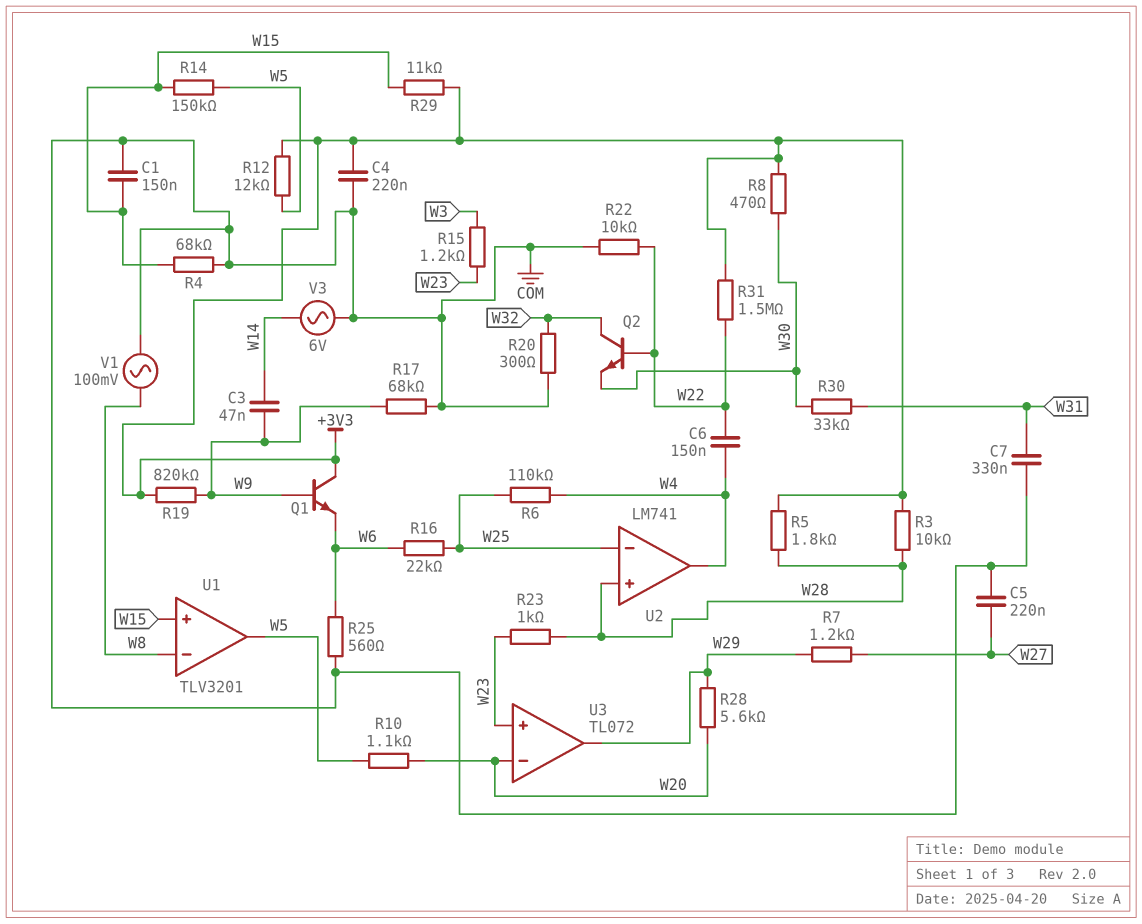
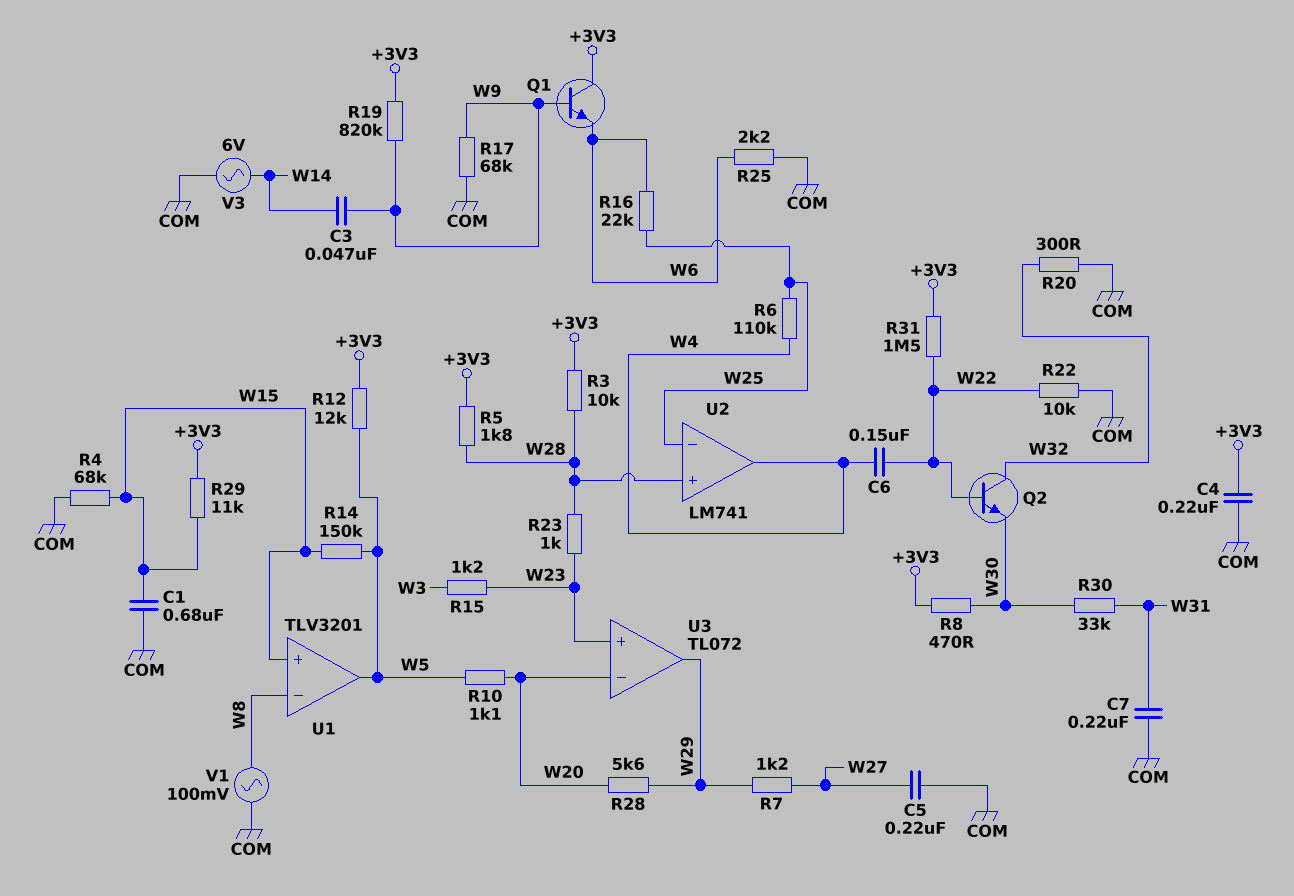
C1: 150nF (COM, W15) -> 680nF (COM, W15)
C7: 330nF (COM, W31) -> 220nF (COM, W31)
R25: 560 (COM, W6) -> 2.2k (COM, W6)

